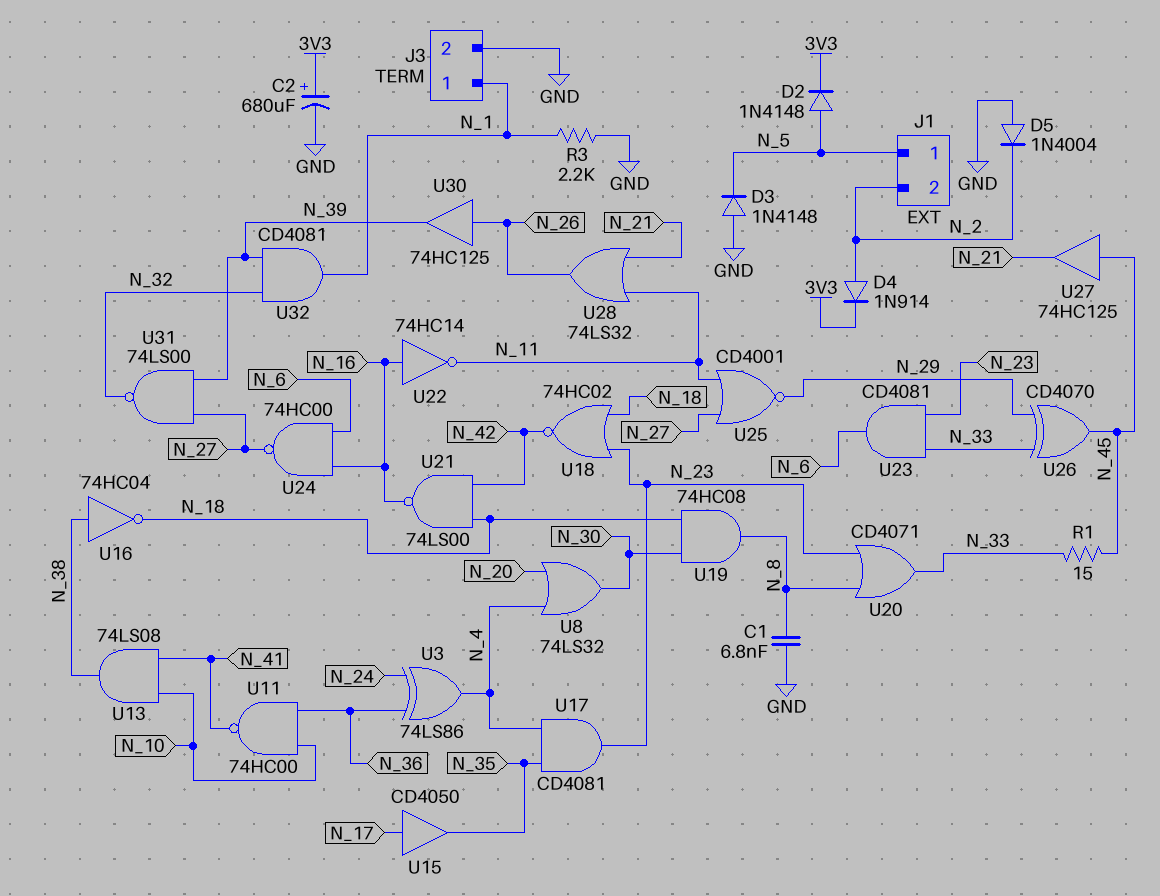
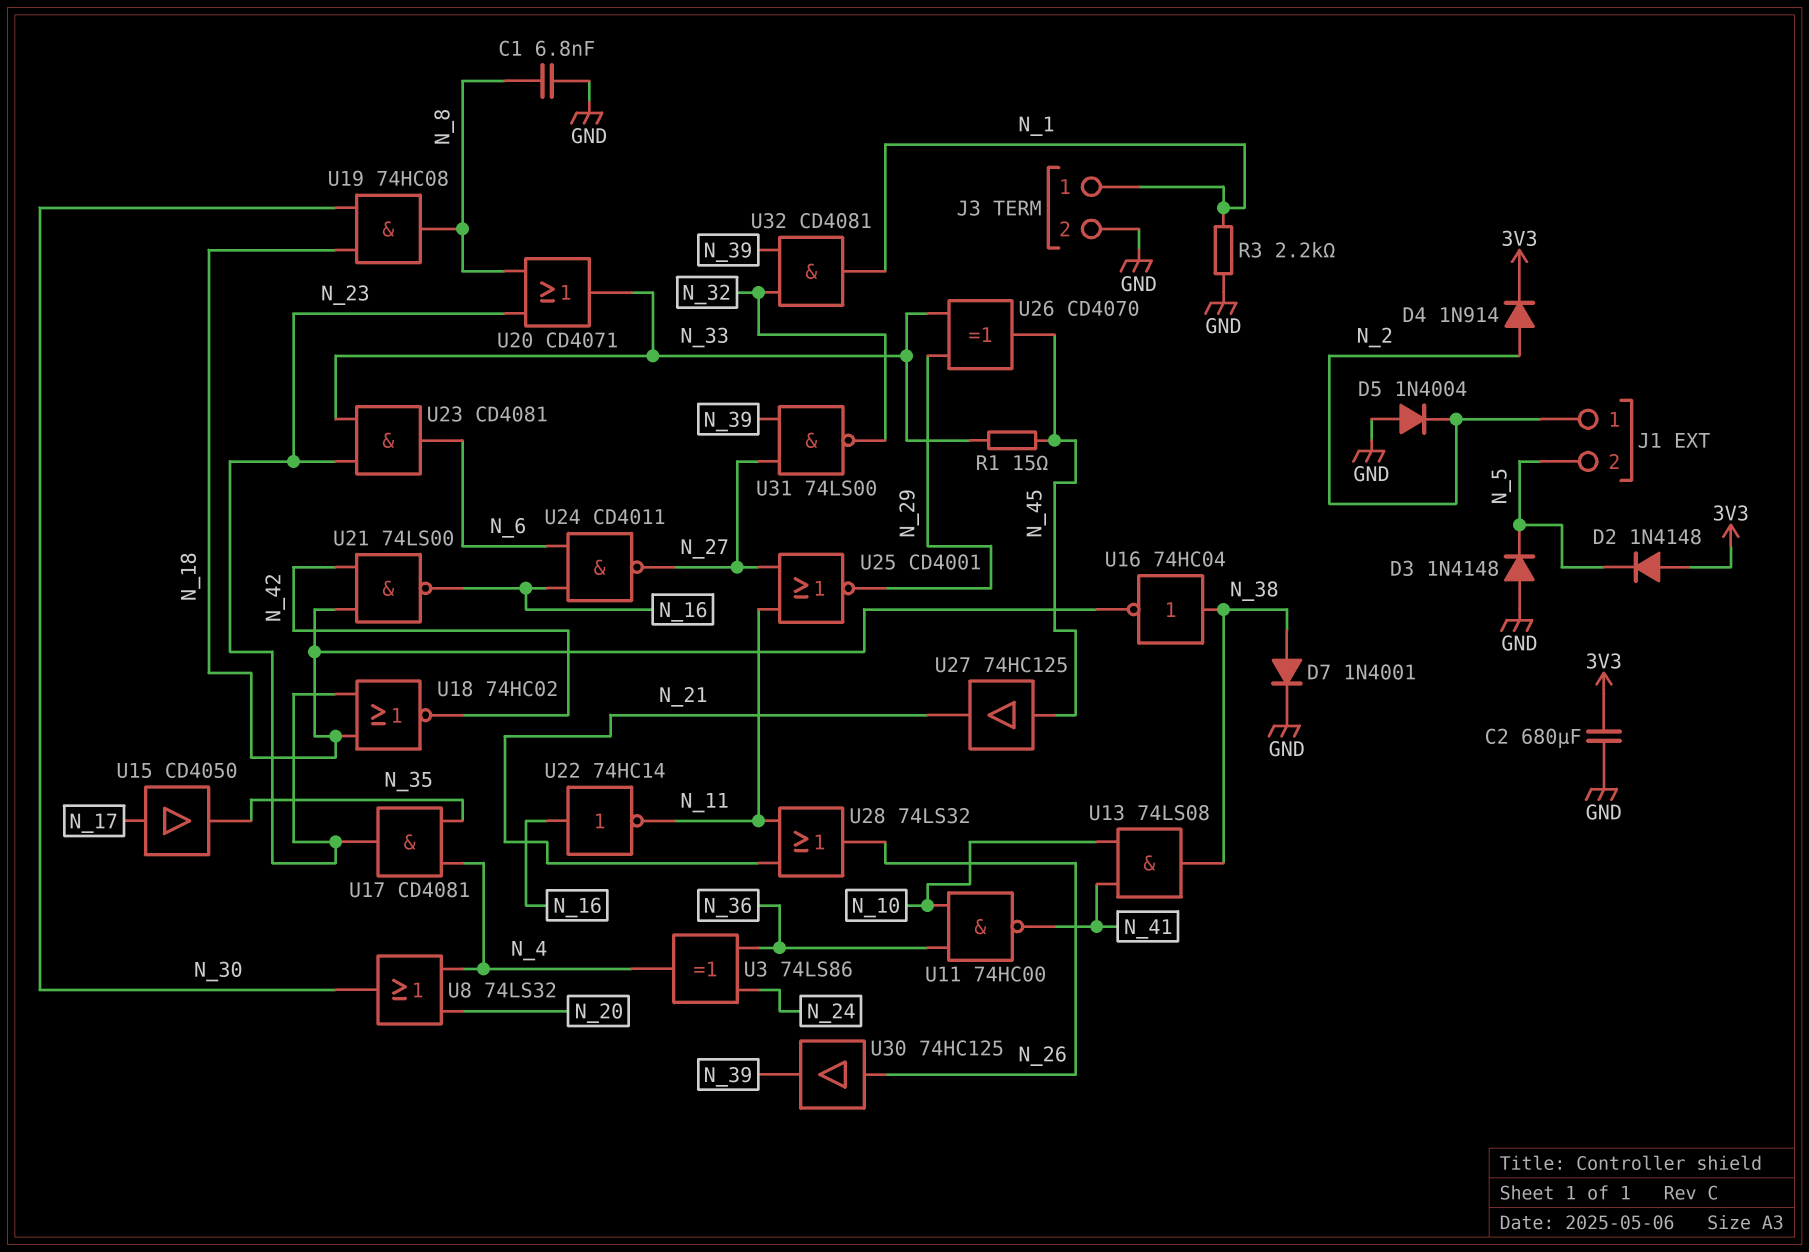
C2: 680uF (plus 3V3, minus GND) -> 680uF (3V3, GND)
D2: diode 1N4148 (A N_5, K 3V3) -> diode 1N4148 (A 3V3, K N_5)
D7: none -> diode 1N4001 (A N_38, K GND)
J1 pin 1: N_5 -> N_2
J1 pin 2: N_2 -> N_5
U24: NAND 74HC00 (in N_6, in N_16, out N_27) -> NAND CD4011 (in N_6, in N_16, out N_27)

